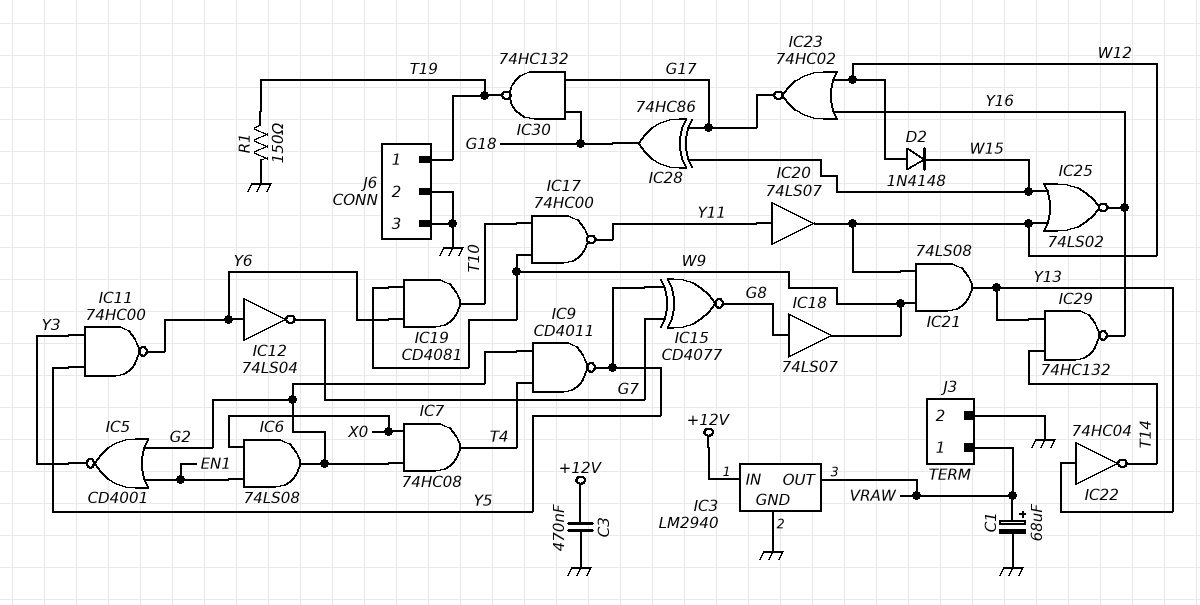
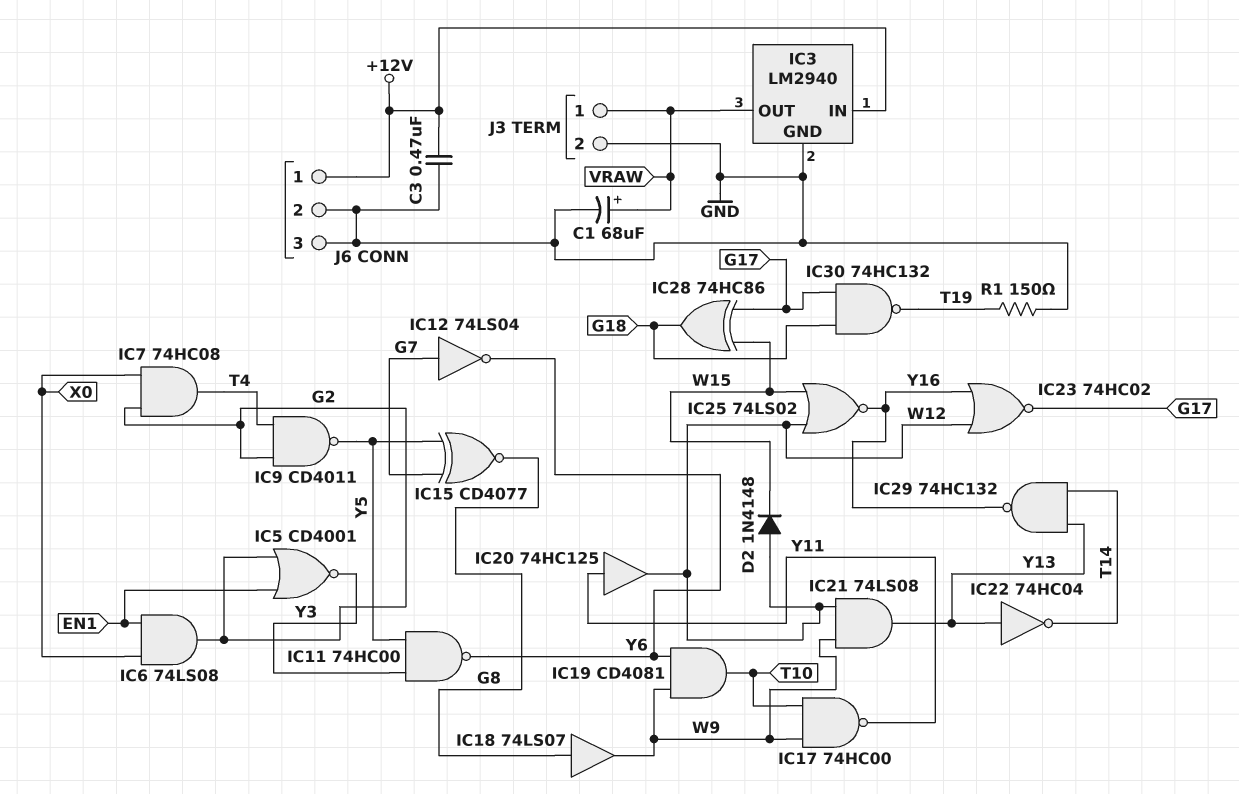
IC12: NOT 74LS04 (in Y6, out G7) -> NOT 74LS04 (in G7, out Y6)
IC20: buffer 74LS07 (in Y11, out W12) -> buffer 74HC125 (in Y11, out W12)
J6 pin 1: T19 -> +12V

